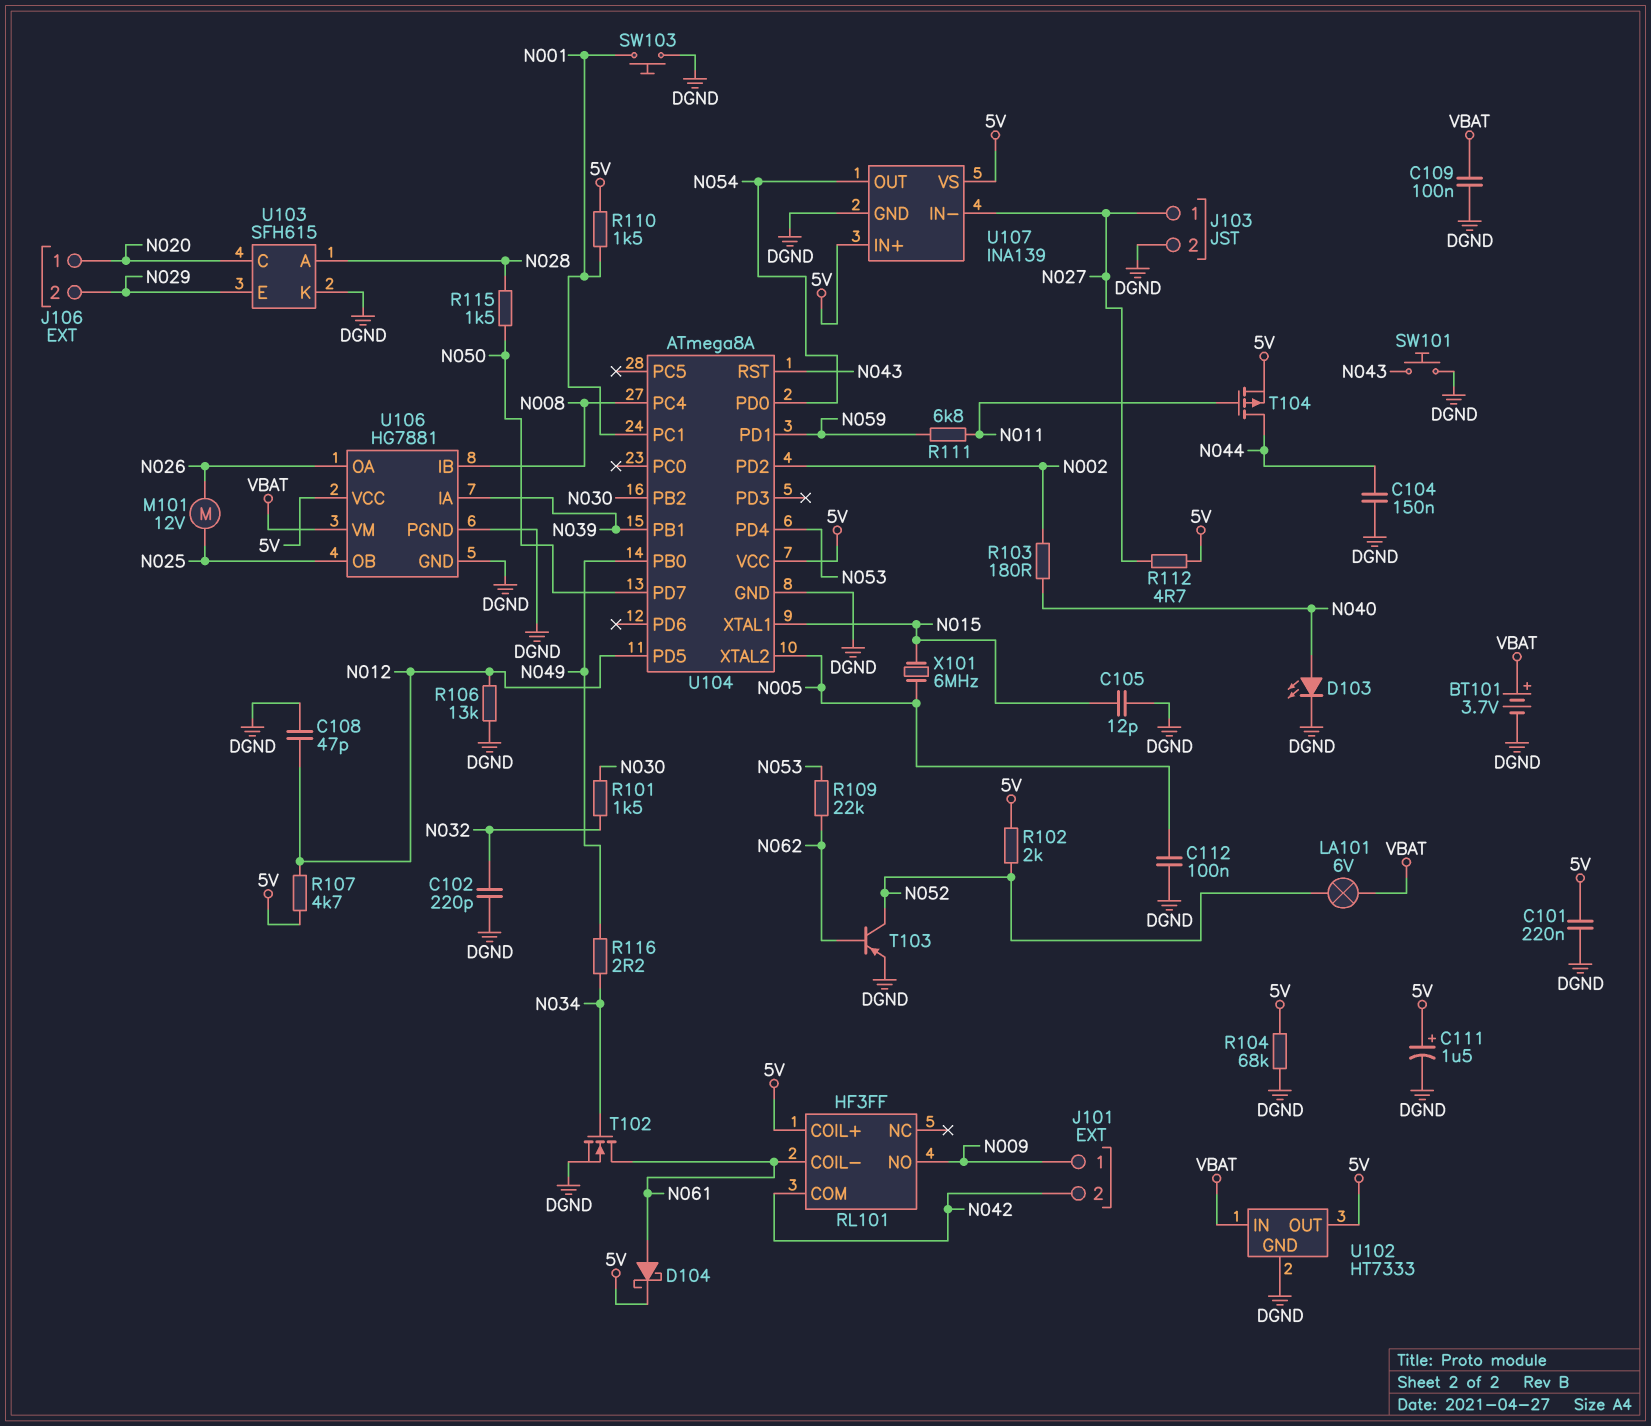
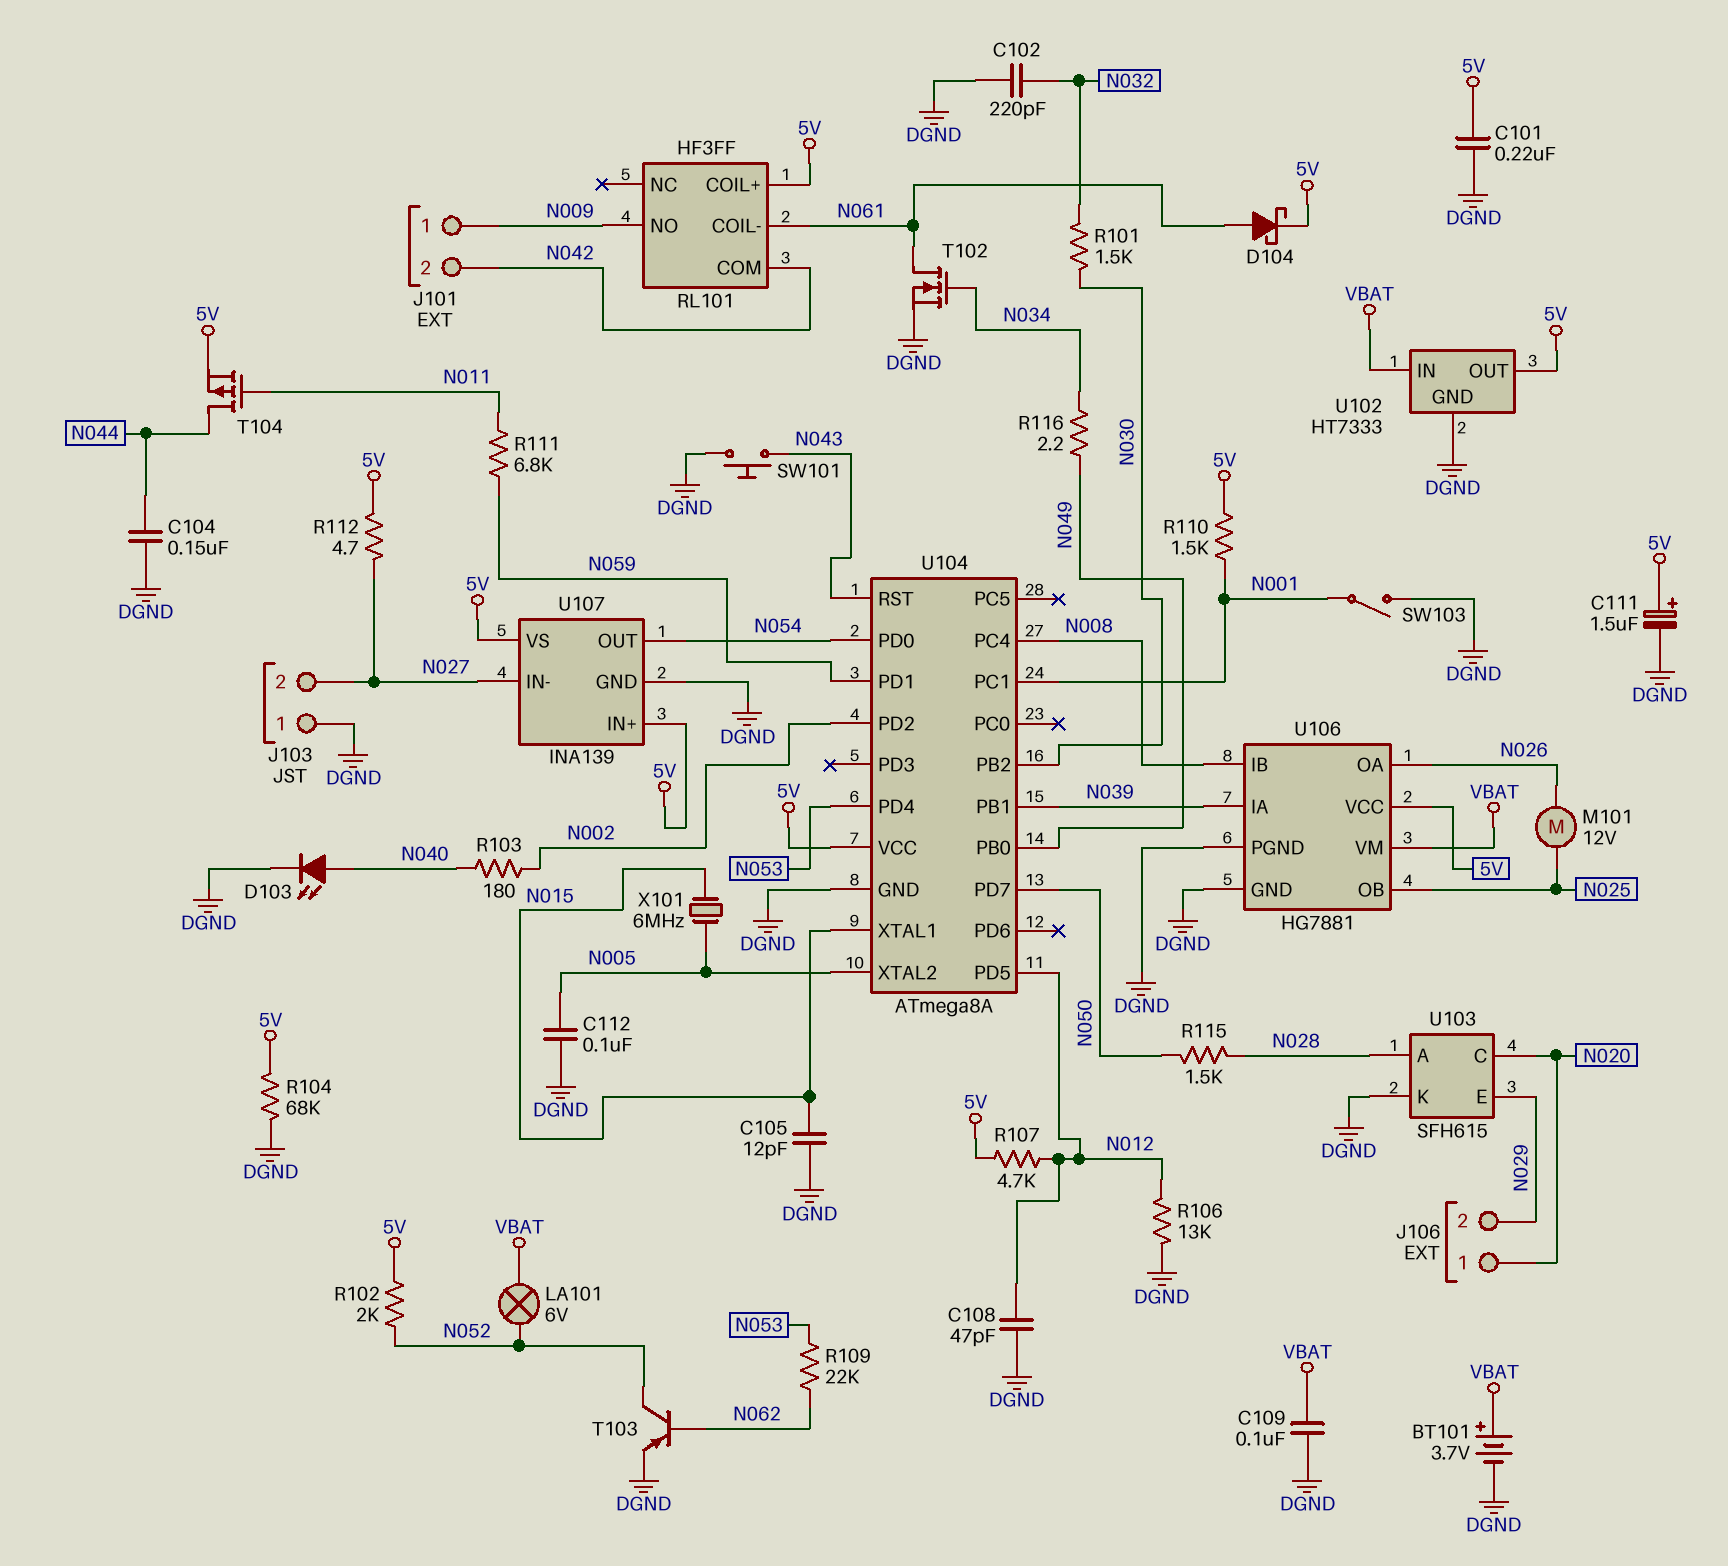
J103 pin 1: N027 -> DGND
J103 pin 2: DGND -> N027
SW103: button (DGND, N001) -> switch (DGND, N001)

